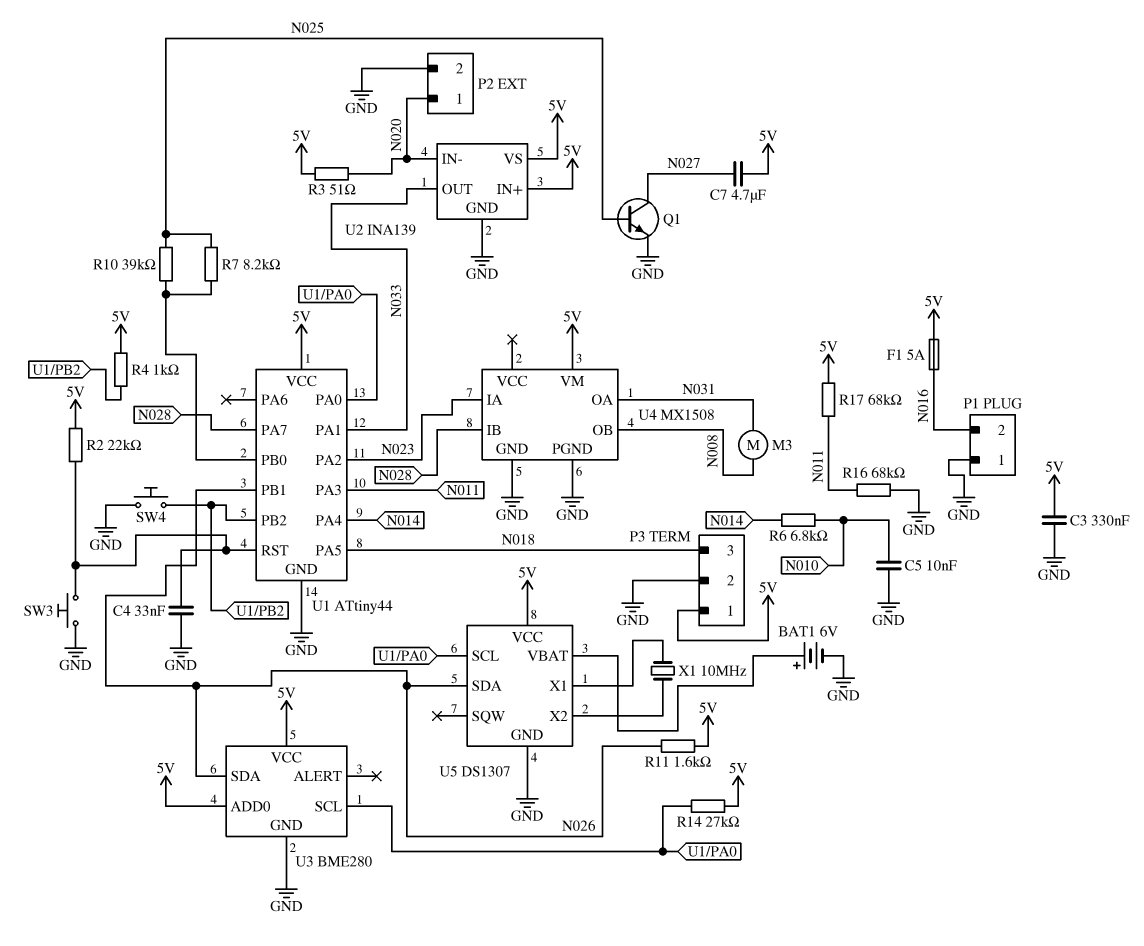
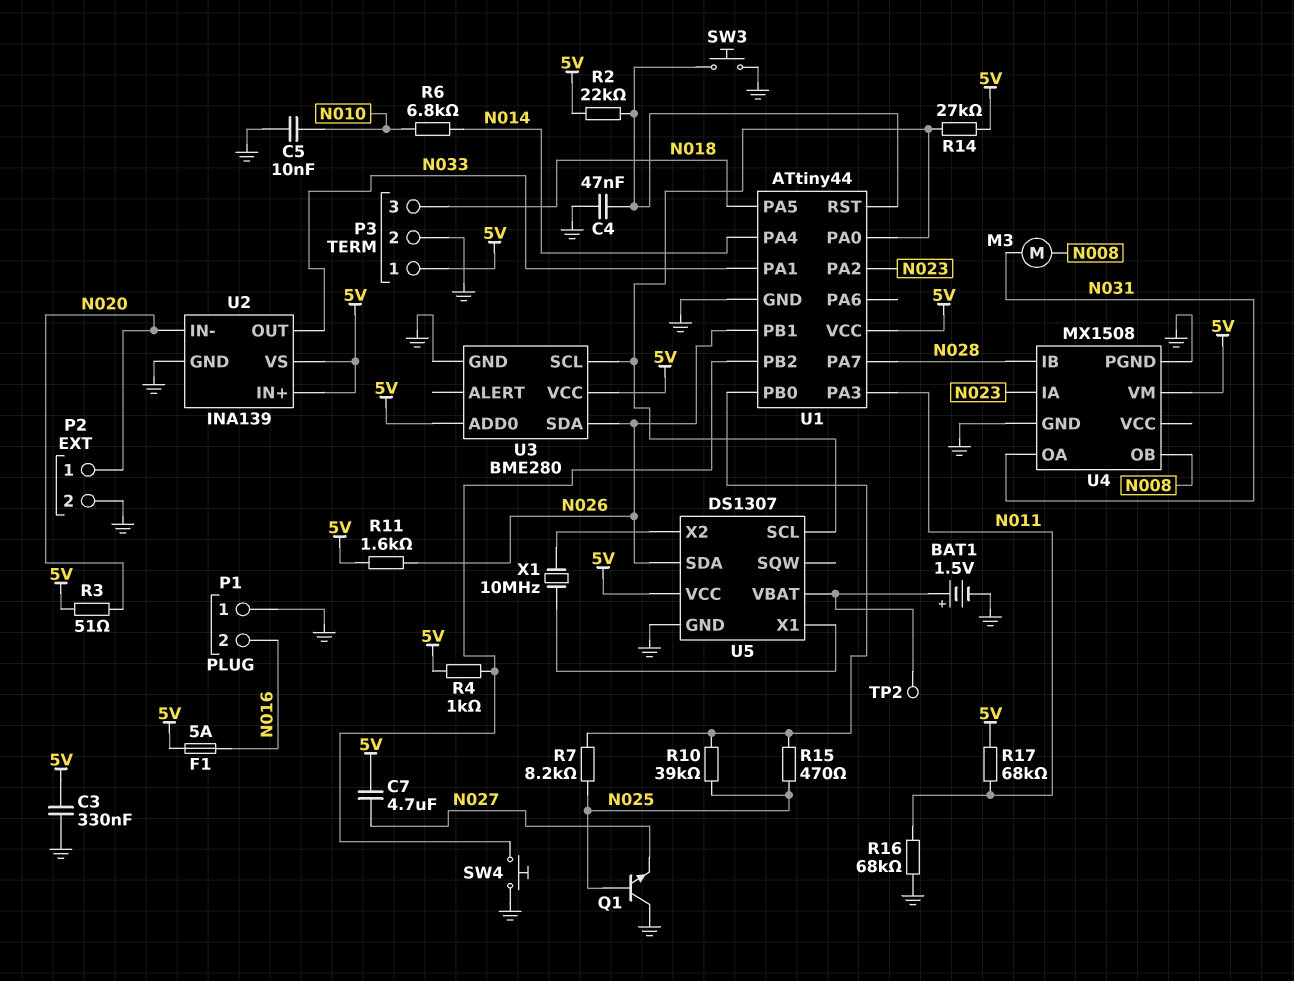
BAT1: 6V (plus U5/VBAT, minus GND) -> 1.5V (plus U5/VBAT, minus GND)
C4: 33nF (GND, U1/RST) -> 47nF (GND, U1/RST)
Q1: NPN (B N025, C N027, E GND) -> NPN (B N025, C GND, E N027)
R15: none -> 470 (N025, U1/PB0)
TP2: none -> test point (U5/VBAT)

